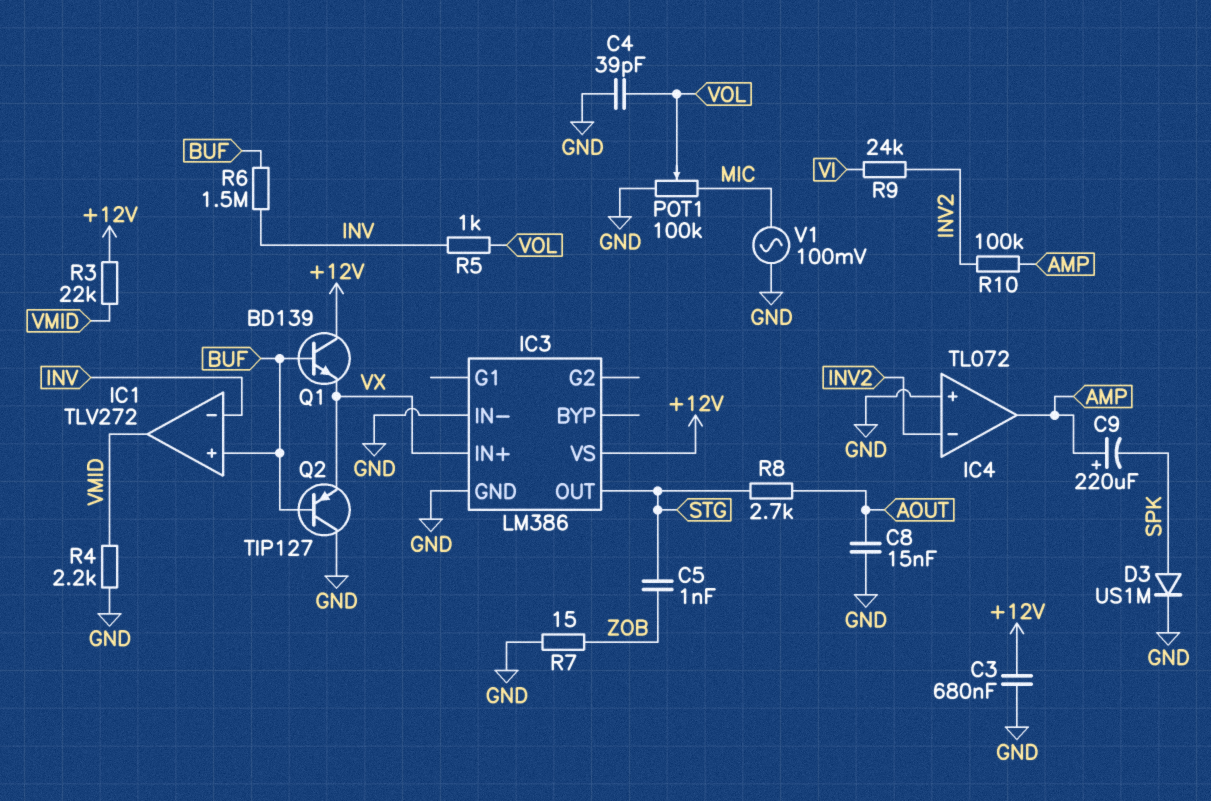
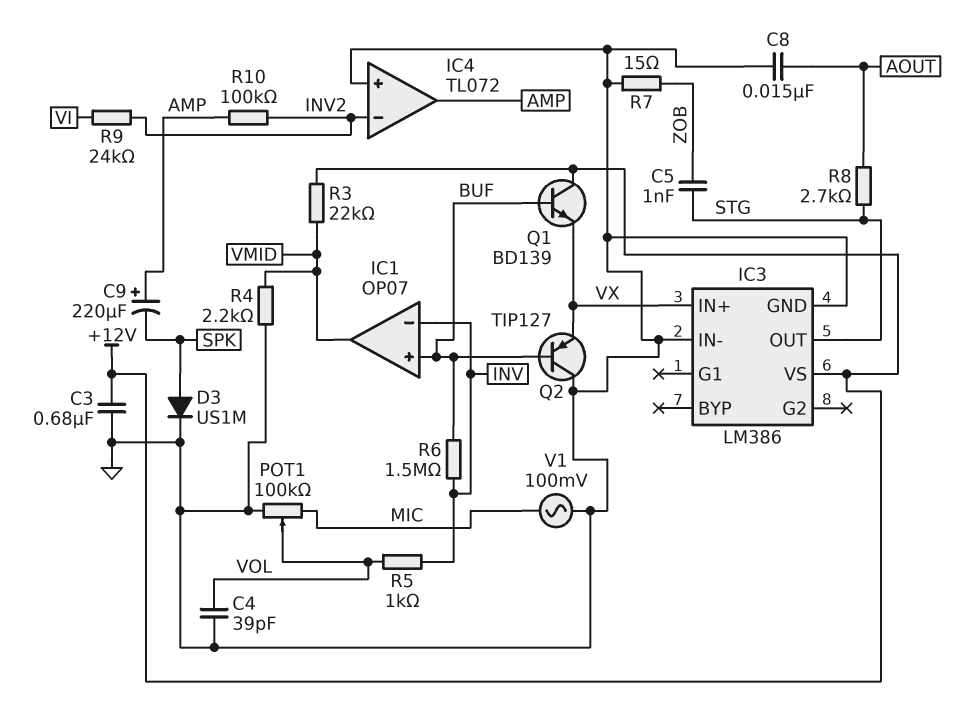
IC1: TLV272 -> OP07

